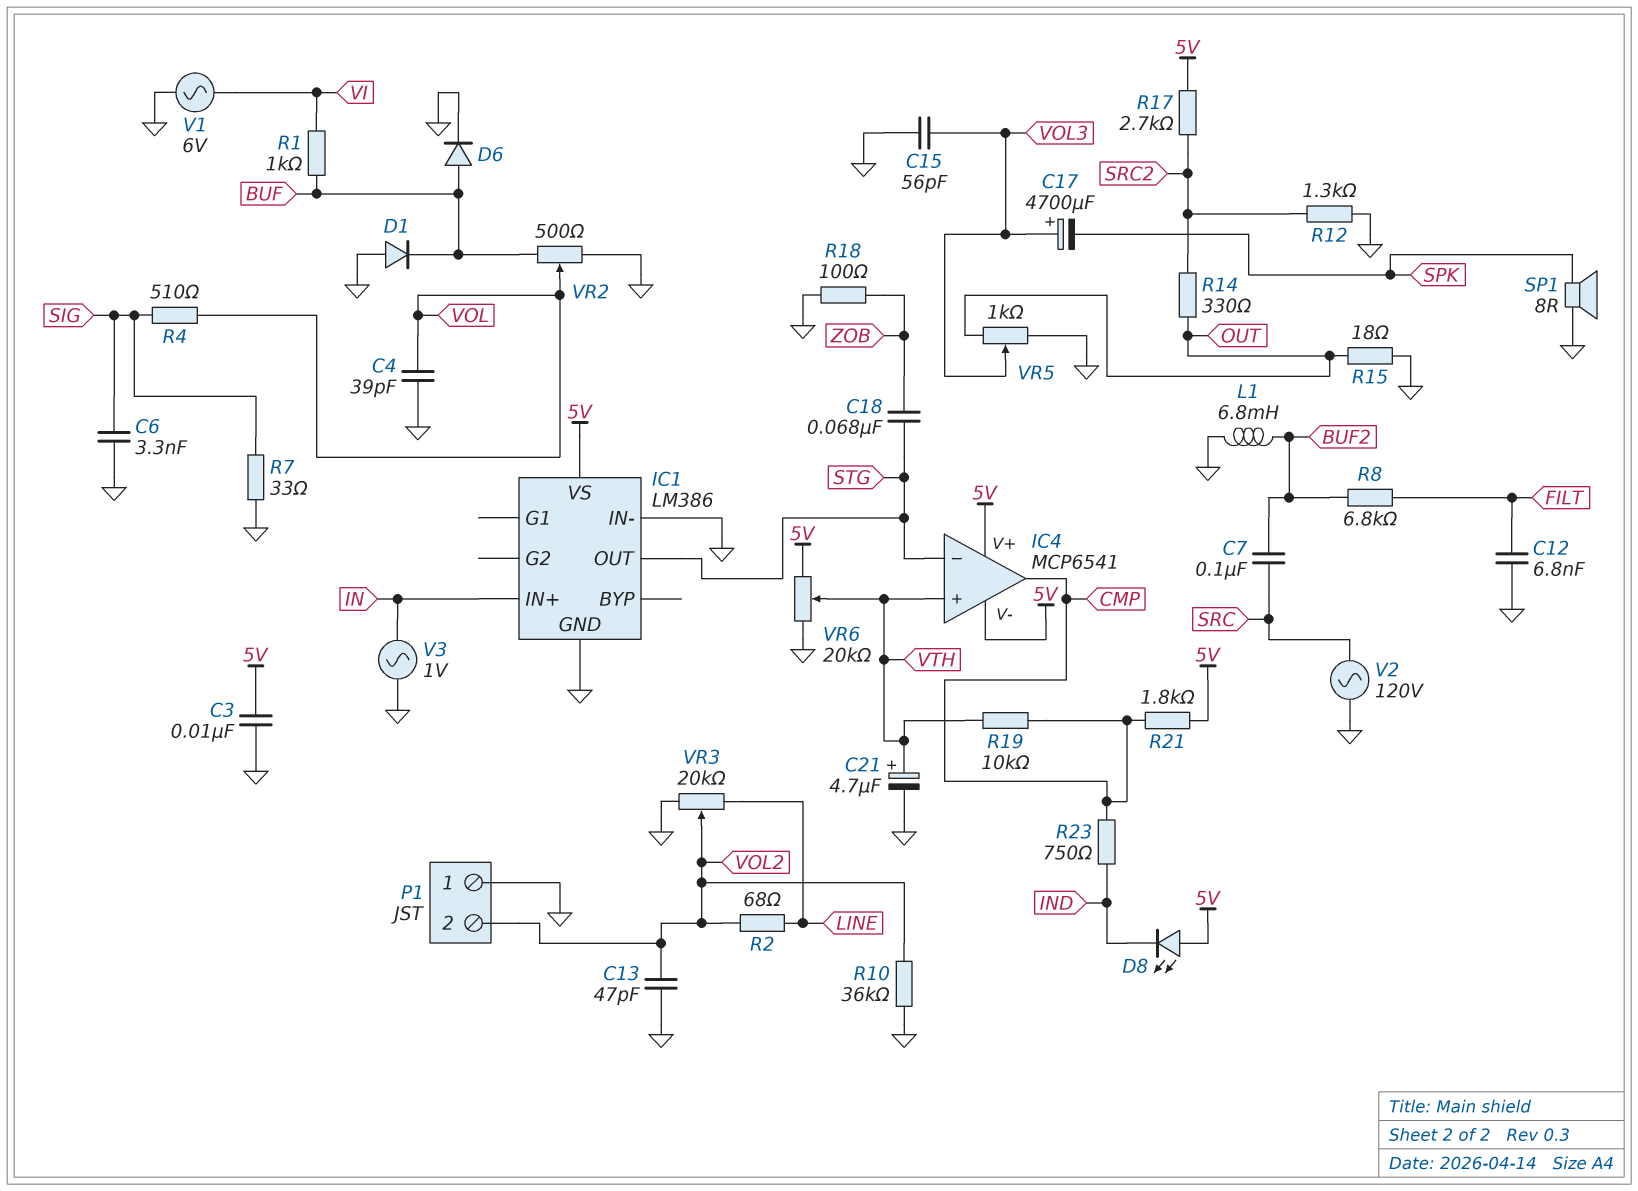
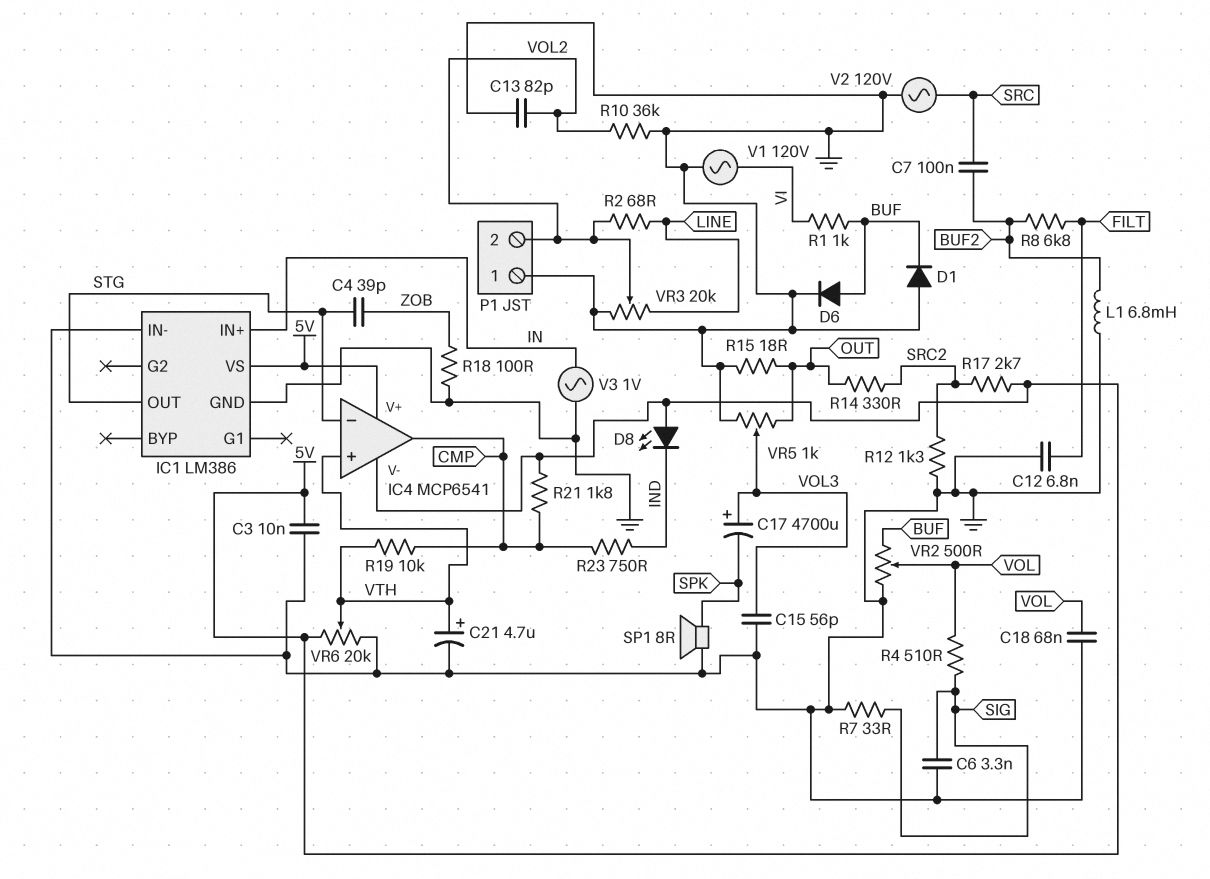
C4: 39pF (GND, VOL) -> 39pF (STG, ZOB)
C13: 47pF (GND, VOL2) -> 82pF (GND, VOL2)
C18: 68nF (STG, ZOB) -> 68nF (GND, VOL)
V1: AC 6V (GND, VI) -> AC 120V (GND, VI)

